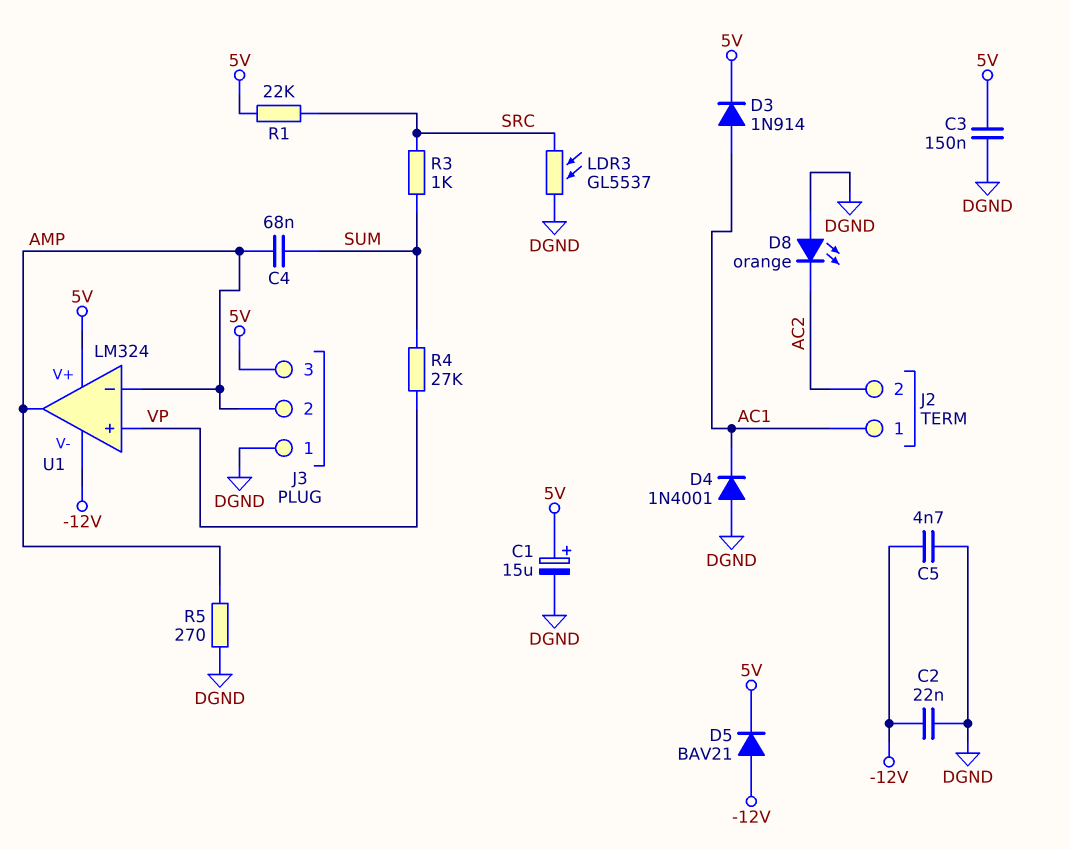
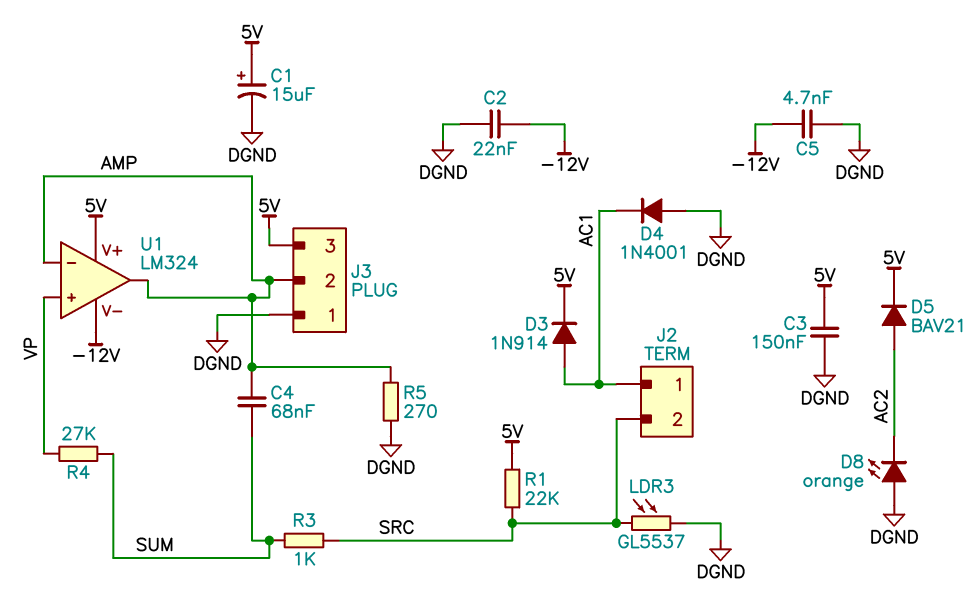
D5: diode BAV21 (A -12V, K 5V) -> diode BAV21 (A AC2, K 5V)
J2 pin 2: AC2 -> SRC

